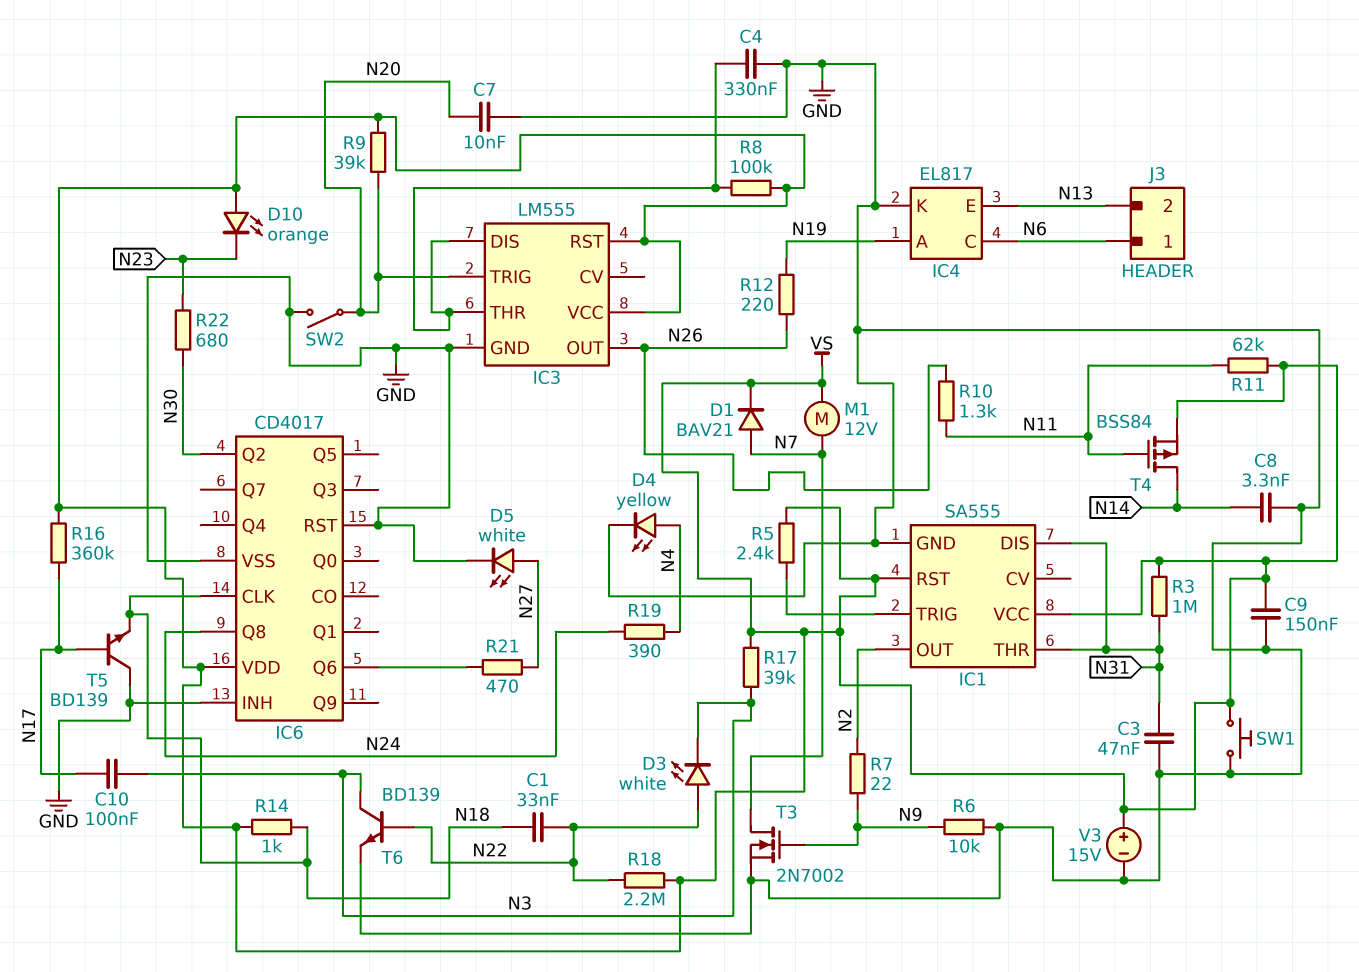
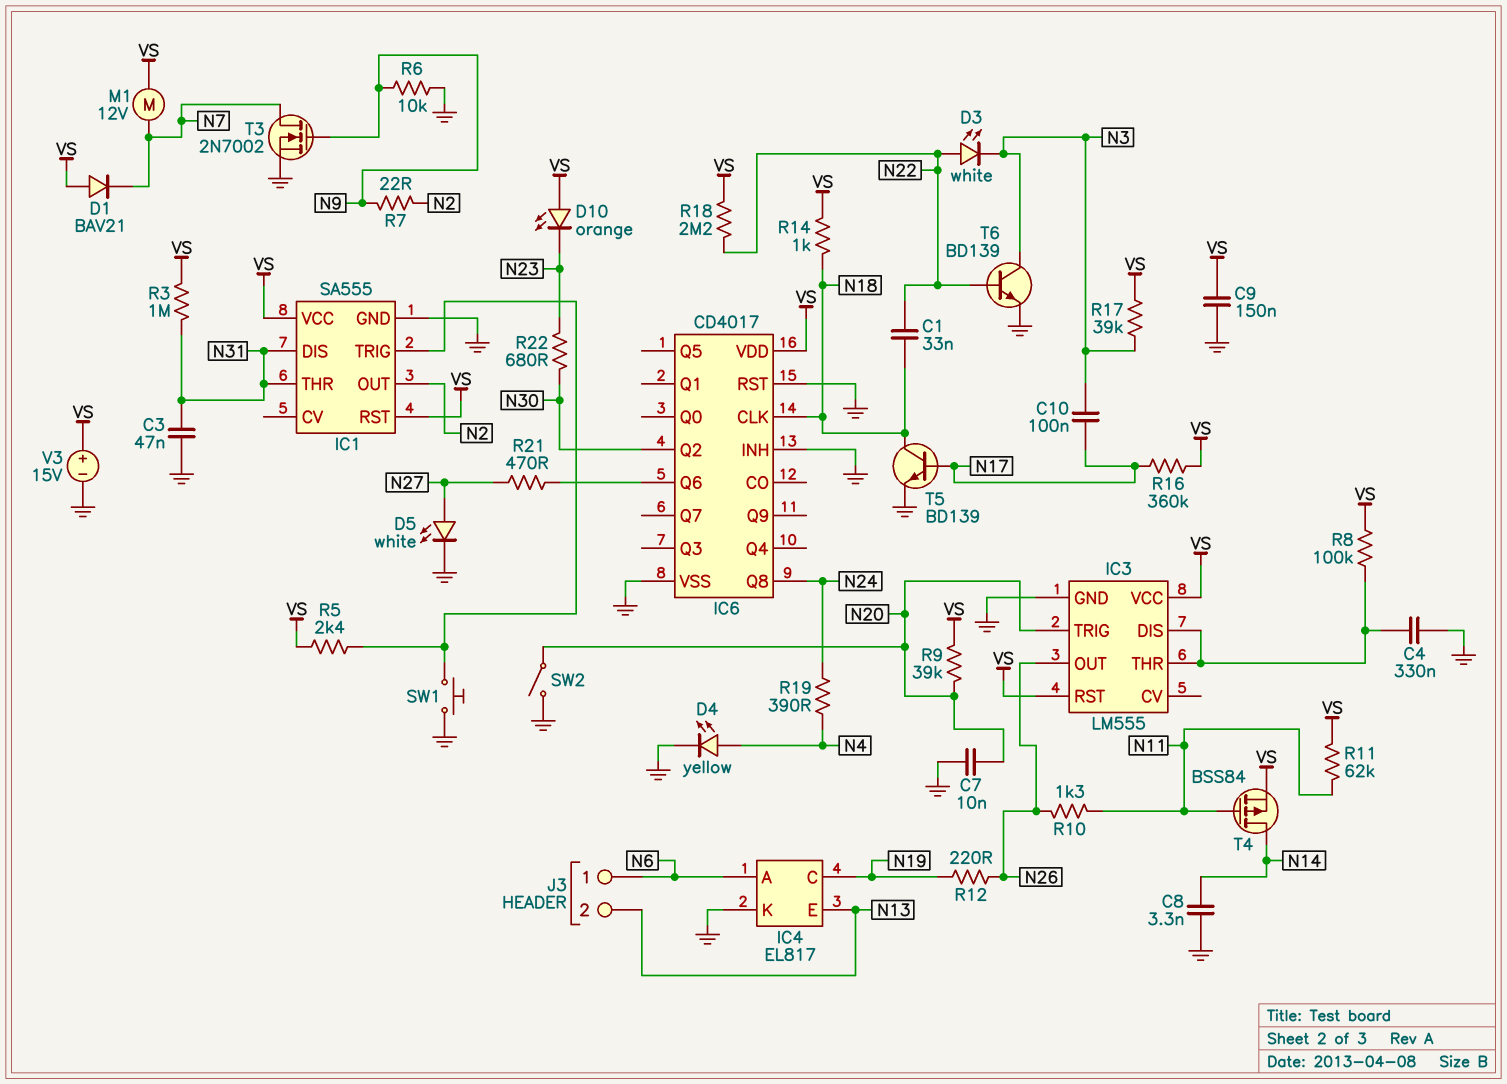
D1: diode BAV21 (A N7, K VS) -> diode BAV21 (A VS, K N7)
IC4 pin A: N19 -> N6
IC4 pin C: N6 -> N19
SW1: button (GND, VS) -> button (GND, IC1/TRIG)
T5: NPN BD139 (B N17, C GND, E N18) -> NPN BD139 (B N17, C N18, E GND)

